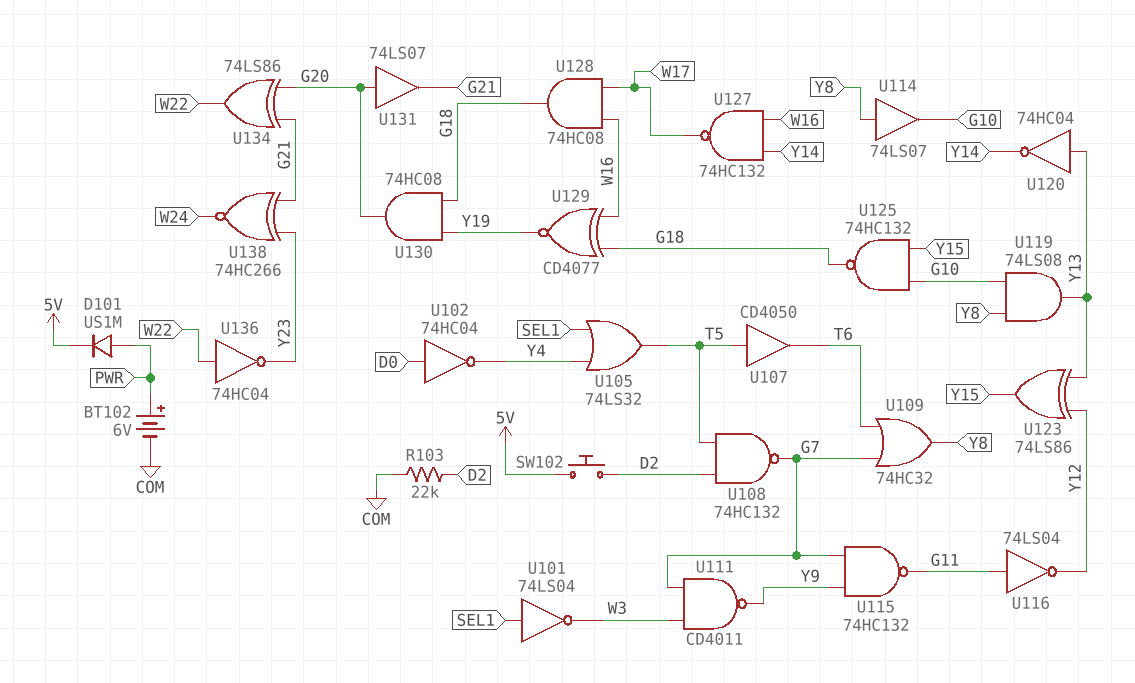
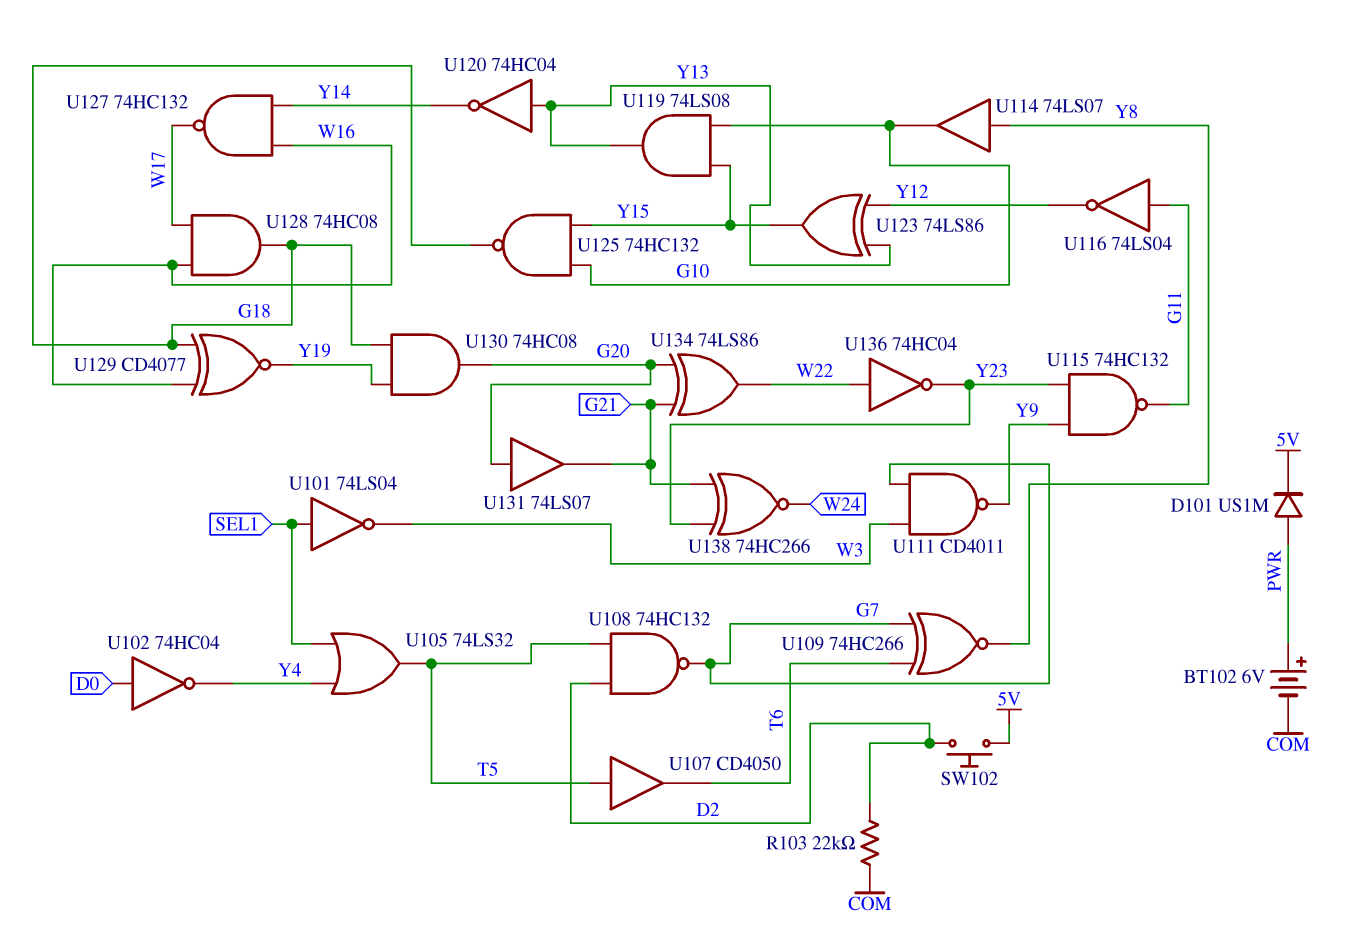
U109: OR 74HC32 (in G7, in T6, out Y8) -> XNOR 74HC266 (in G7, in T6, out Y8)
U115: NAND 74HC132 (in G7, in Y9, out G11) -> NAND 74HC132 (in Y9, in Y23, out G11)
U119: AND 74LS08 (in G10, in Y8, out Y13) -> AND 74LS08 (in G10, in Y15, out Y13)

